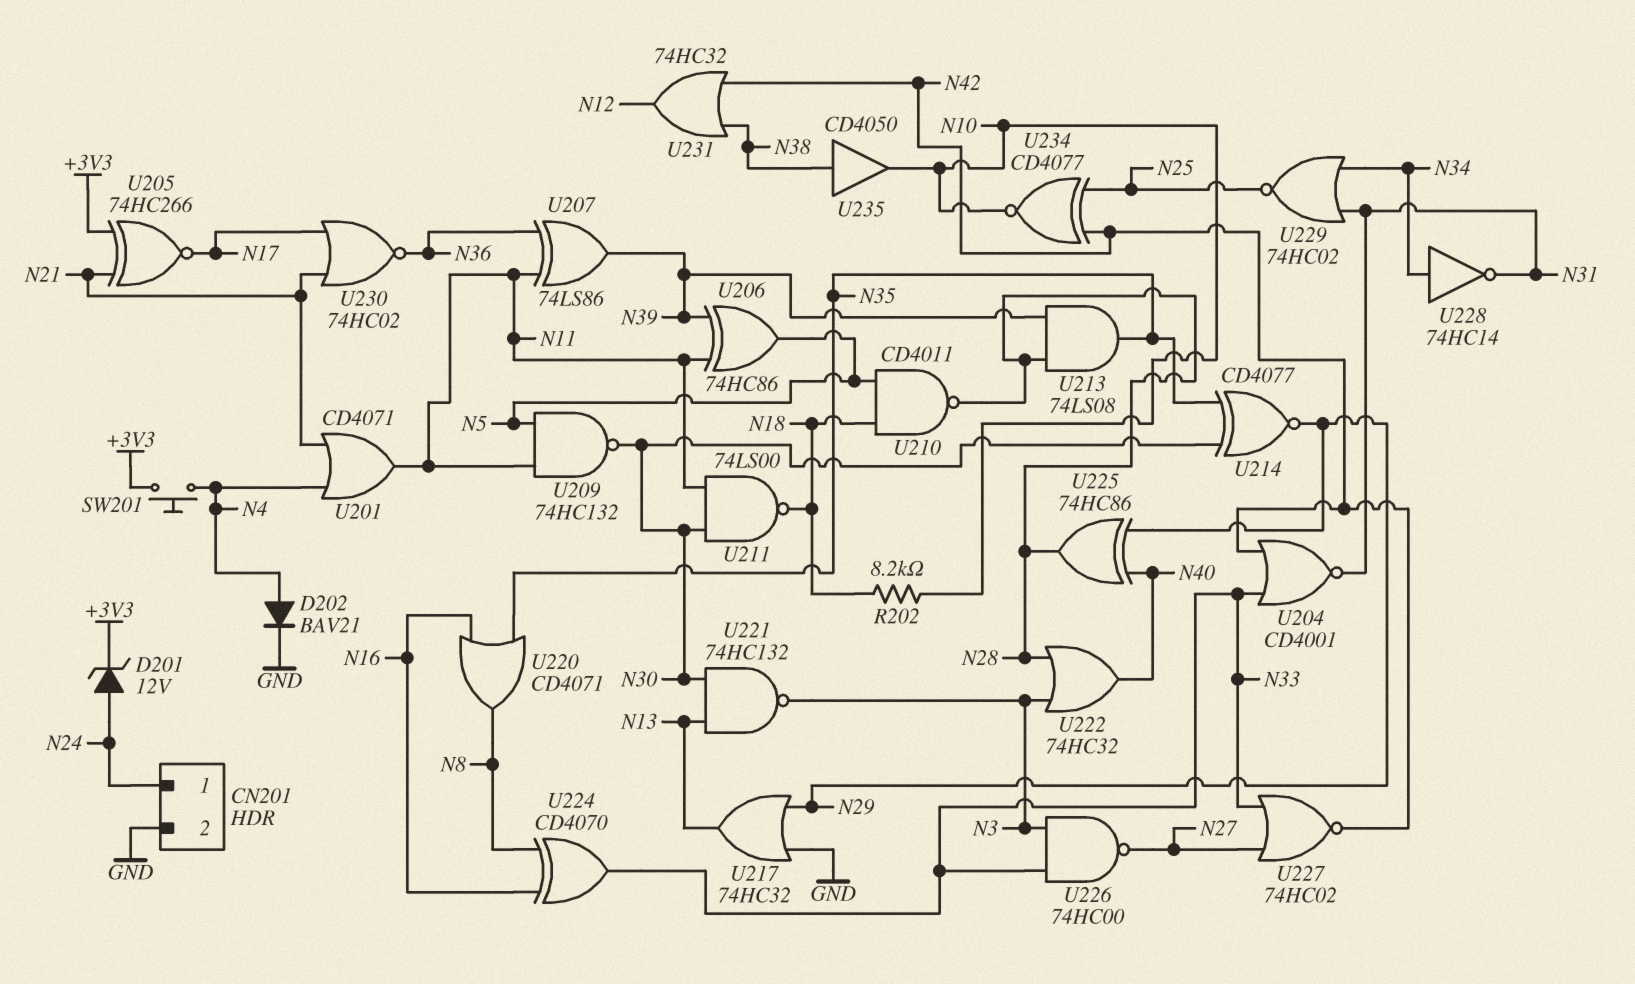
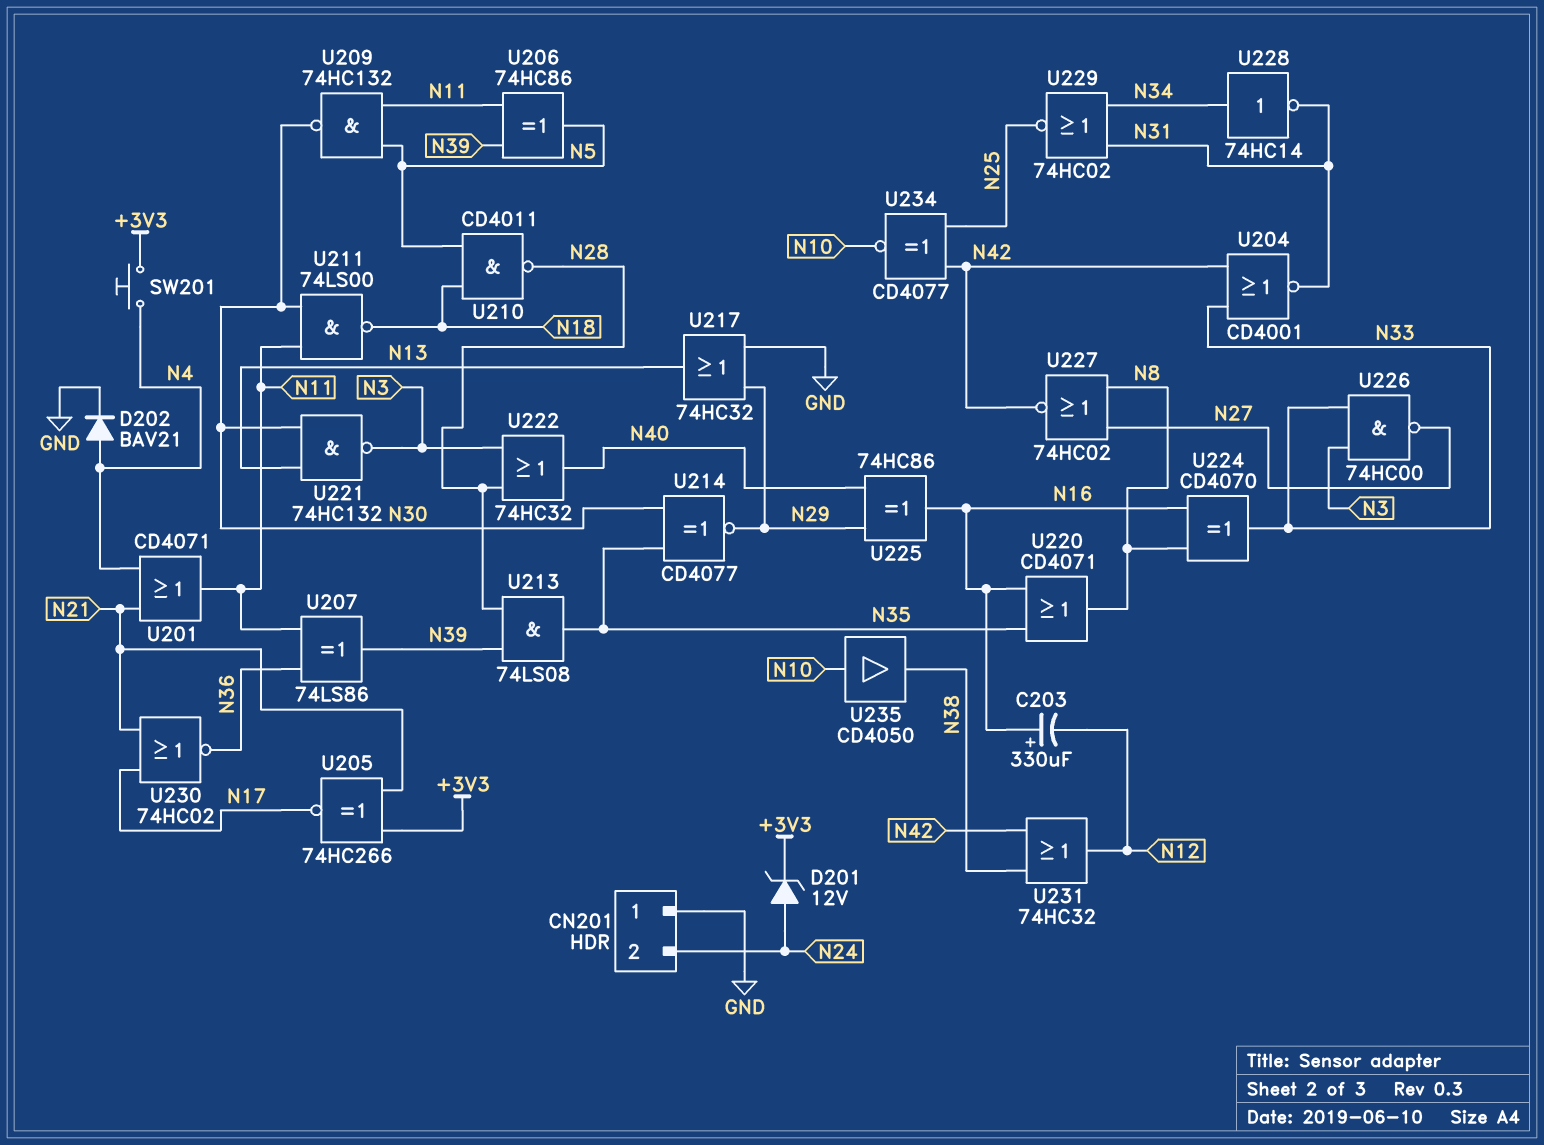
C203: none -> 330uF (plus N16, minus N12)
CN201 pin 1: N24 -> GND
CN201 pin 2: GND -> N24
R202: 8.2k (N10, N18) -> none
U225: XOR 74HC86 (in N29, in N40, out N28) -> XOR 74HC86 (in N29, in N40, out N16)
U227: NOR 74HC02 (in N27, in N33, out N42) -> NOR 74HC02 (in N8, in N27, out N42)
U235: buffer CD4050 (in N38, out N10) -> buffer CD4050 (in N10, out N38)

